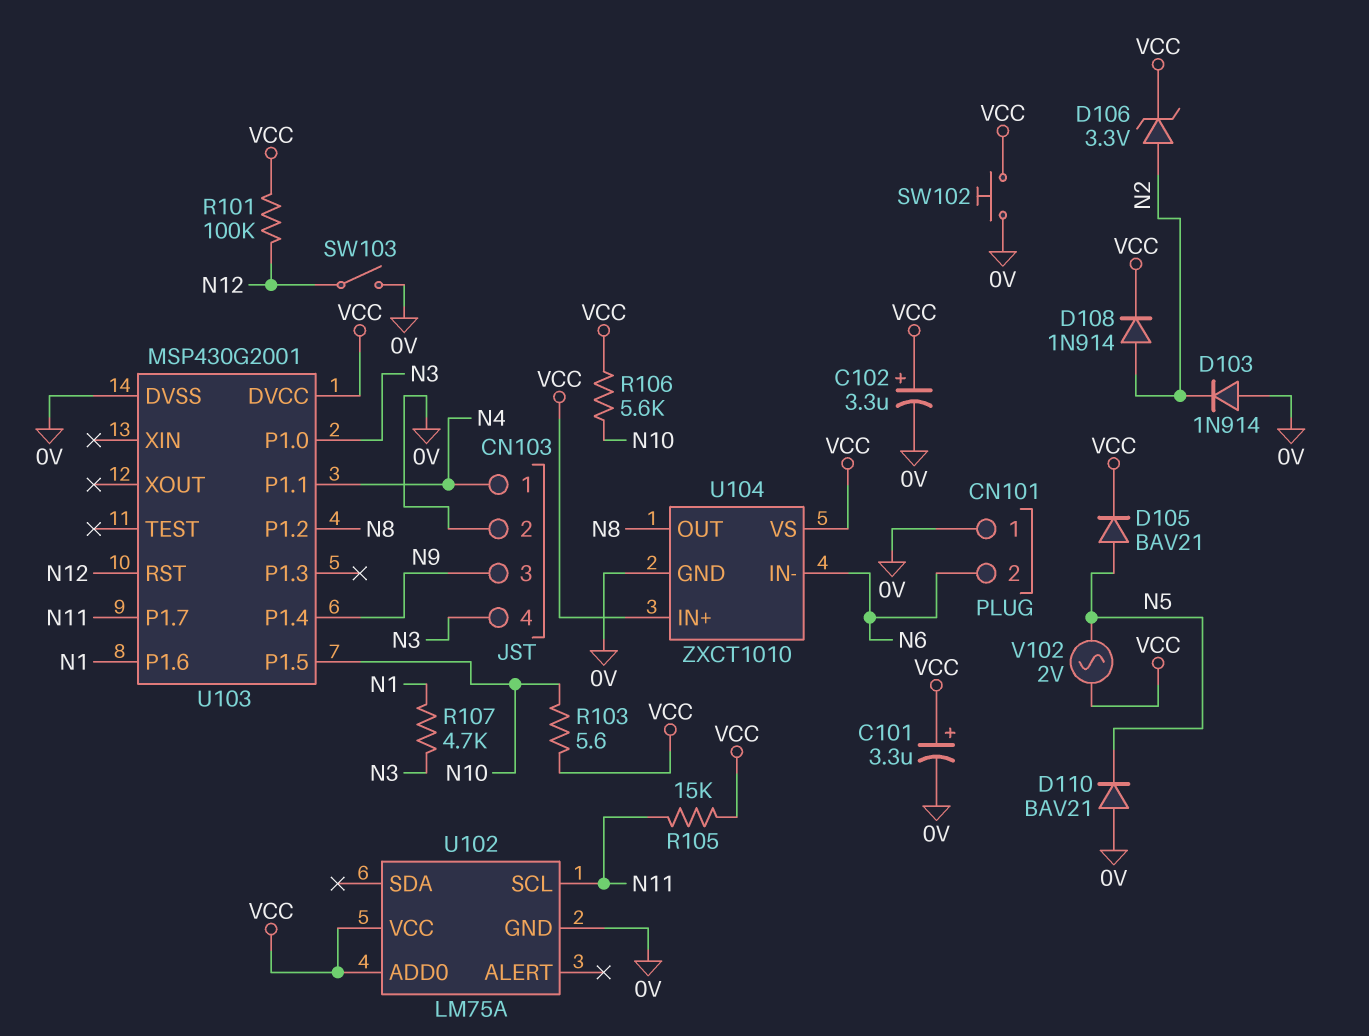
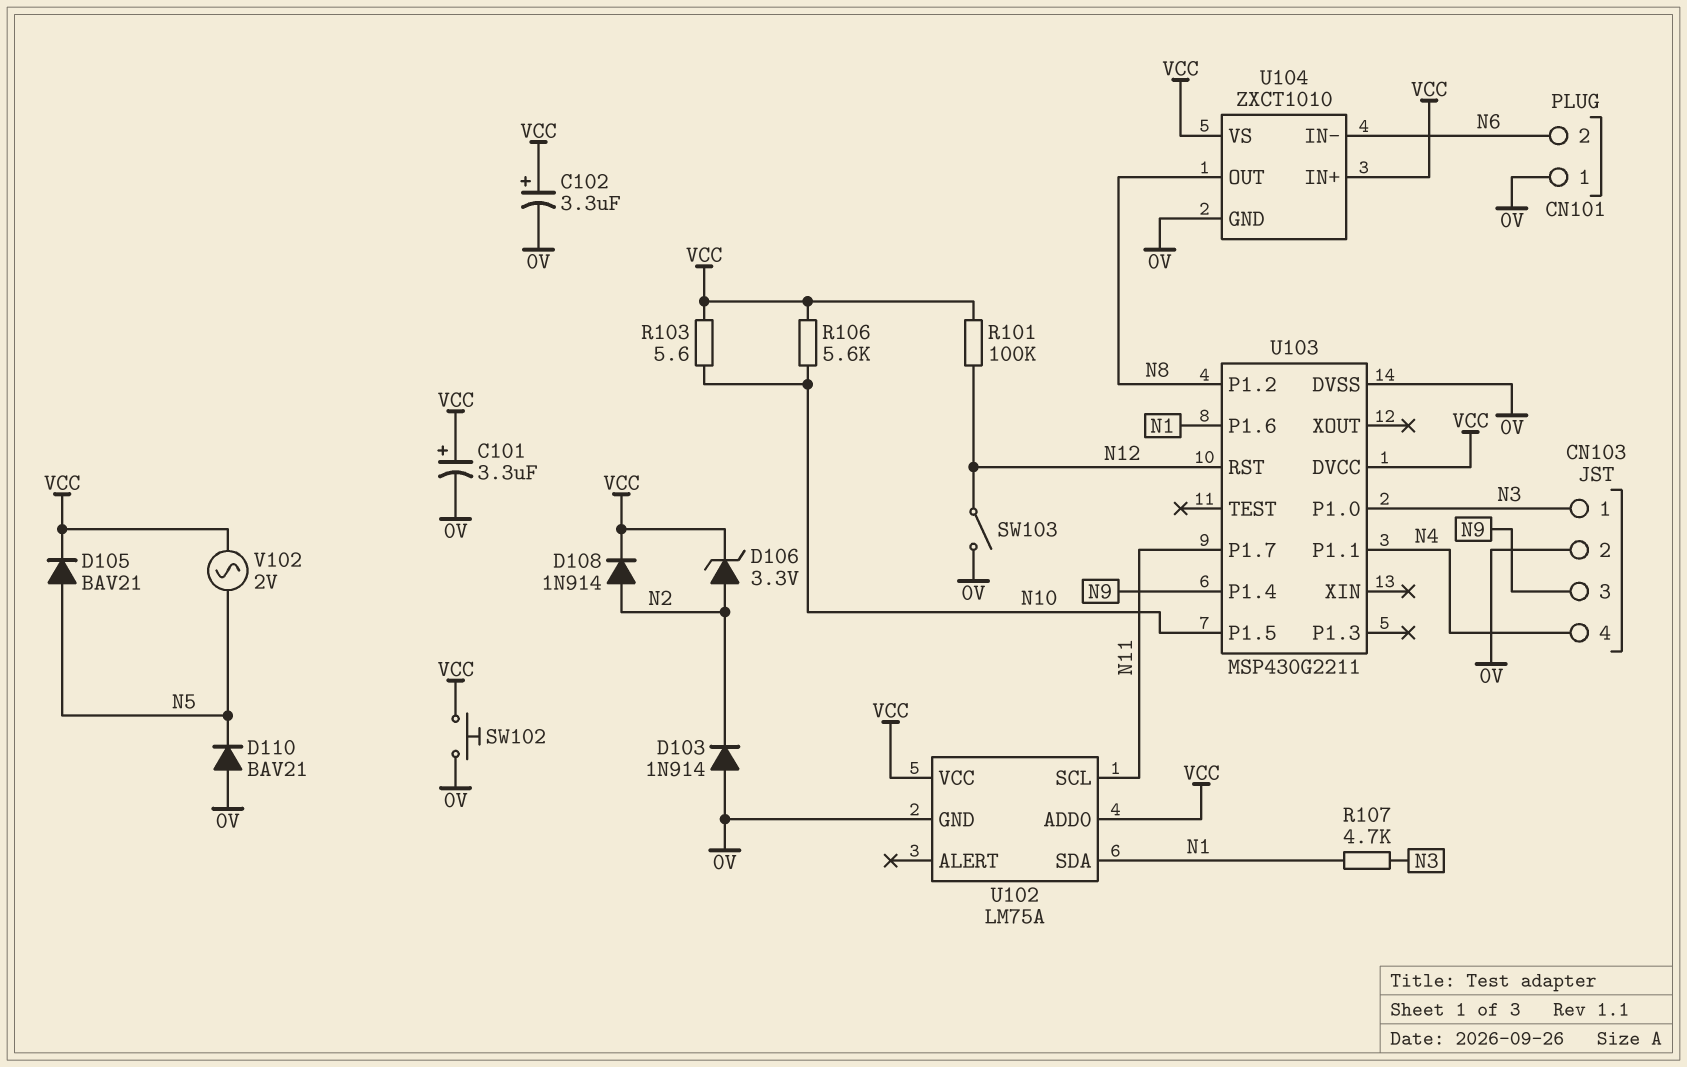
CN103 pin 1: N4 -> N3
CN103 pin 4: N3 -> N4
R105: 15k (N11, VCC) -> none
U102 pin SDA: none -> N1
U103: MSP430G2001 -> MSP430G2211

